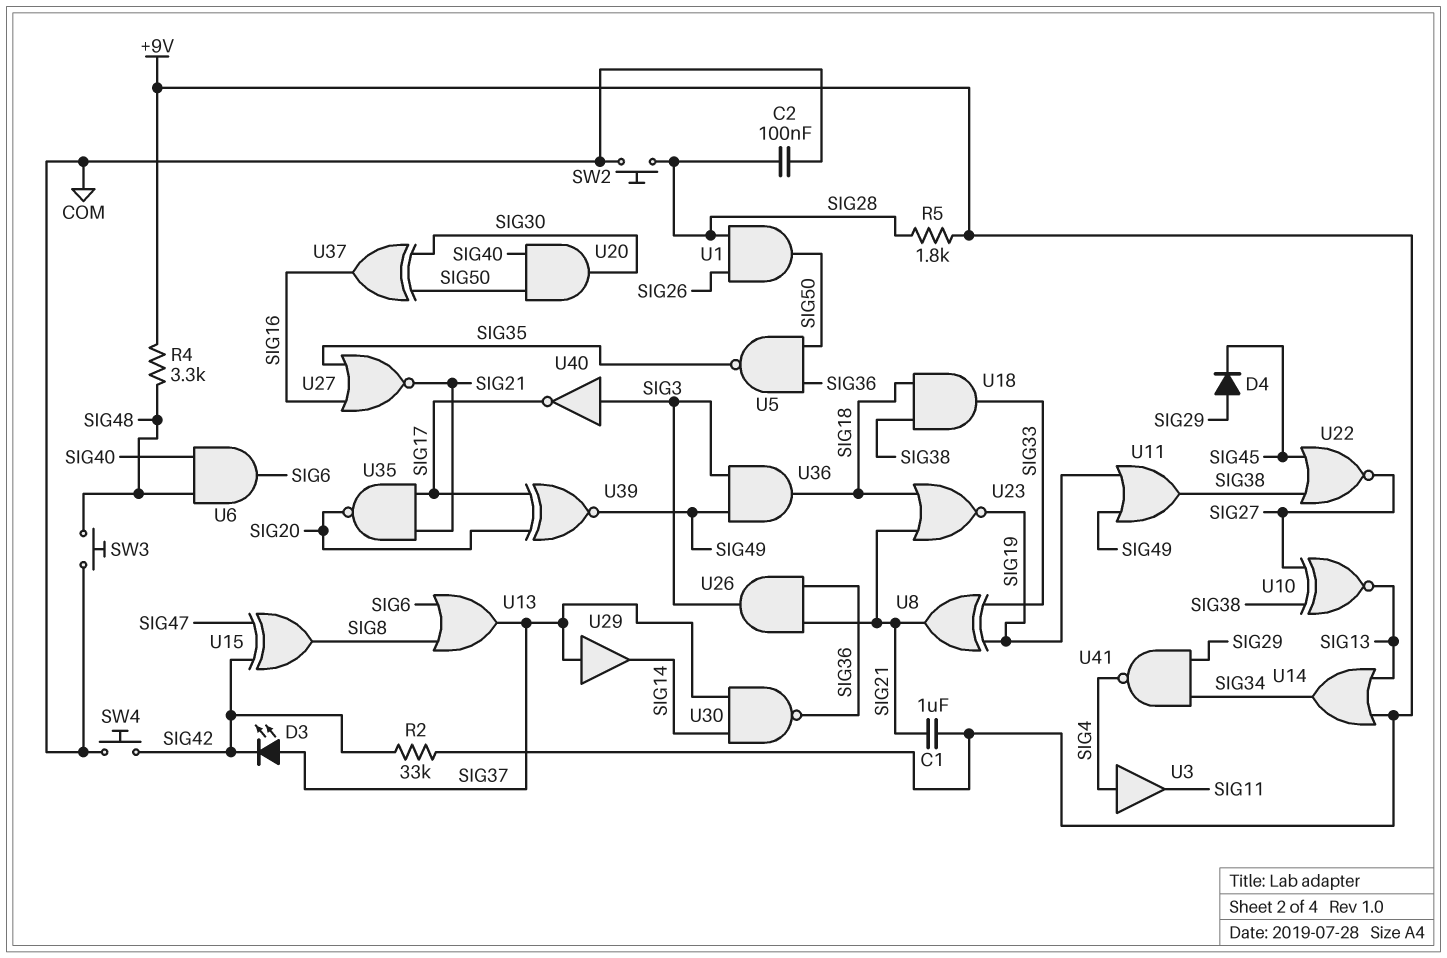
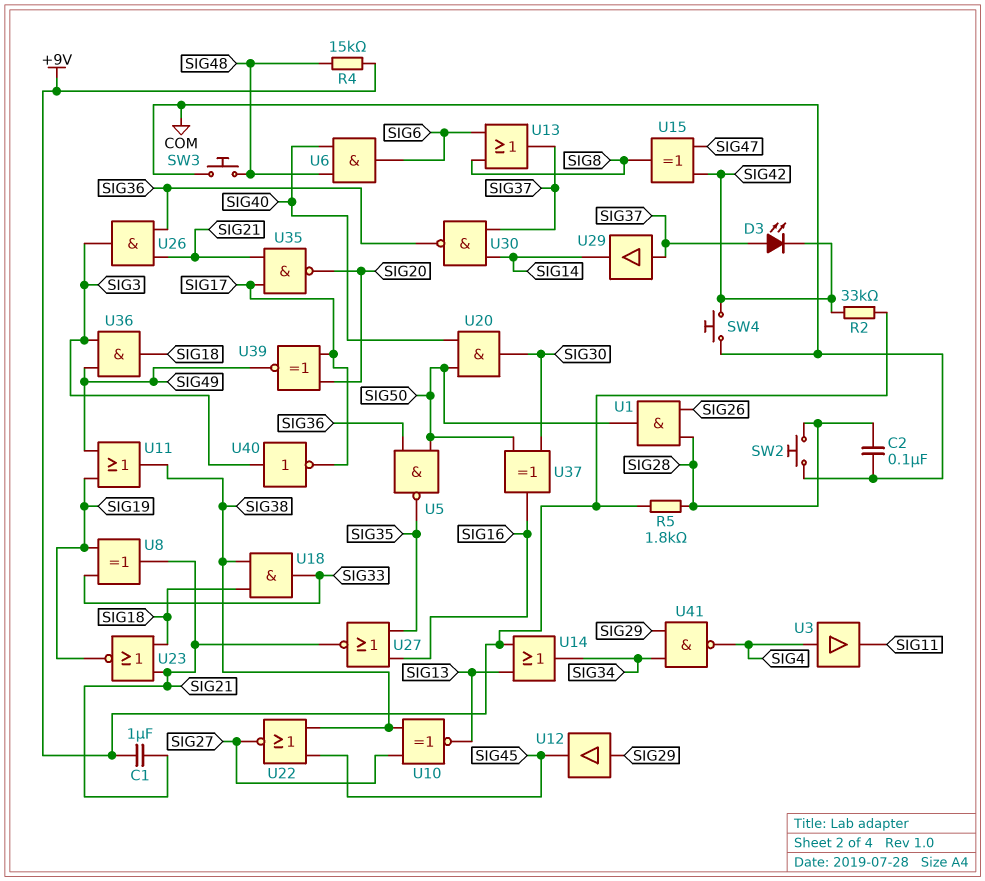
D4: diode (A SIG29, K SIG45) -> none
R4: 3.3k (+9V, SIG48) -> 15k (+9V, SIG48)
U12: none -> buffer (in SIG29, out SIG45)

